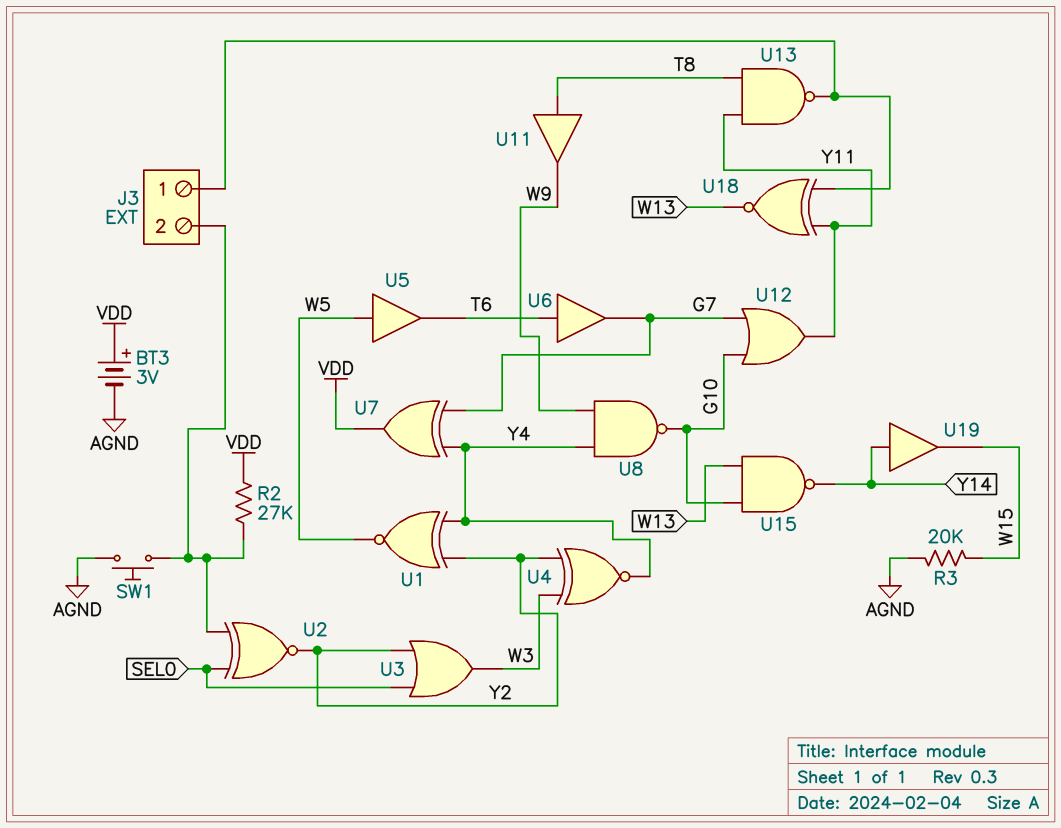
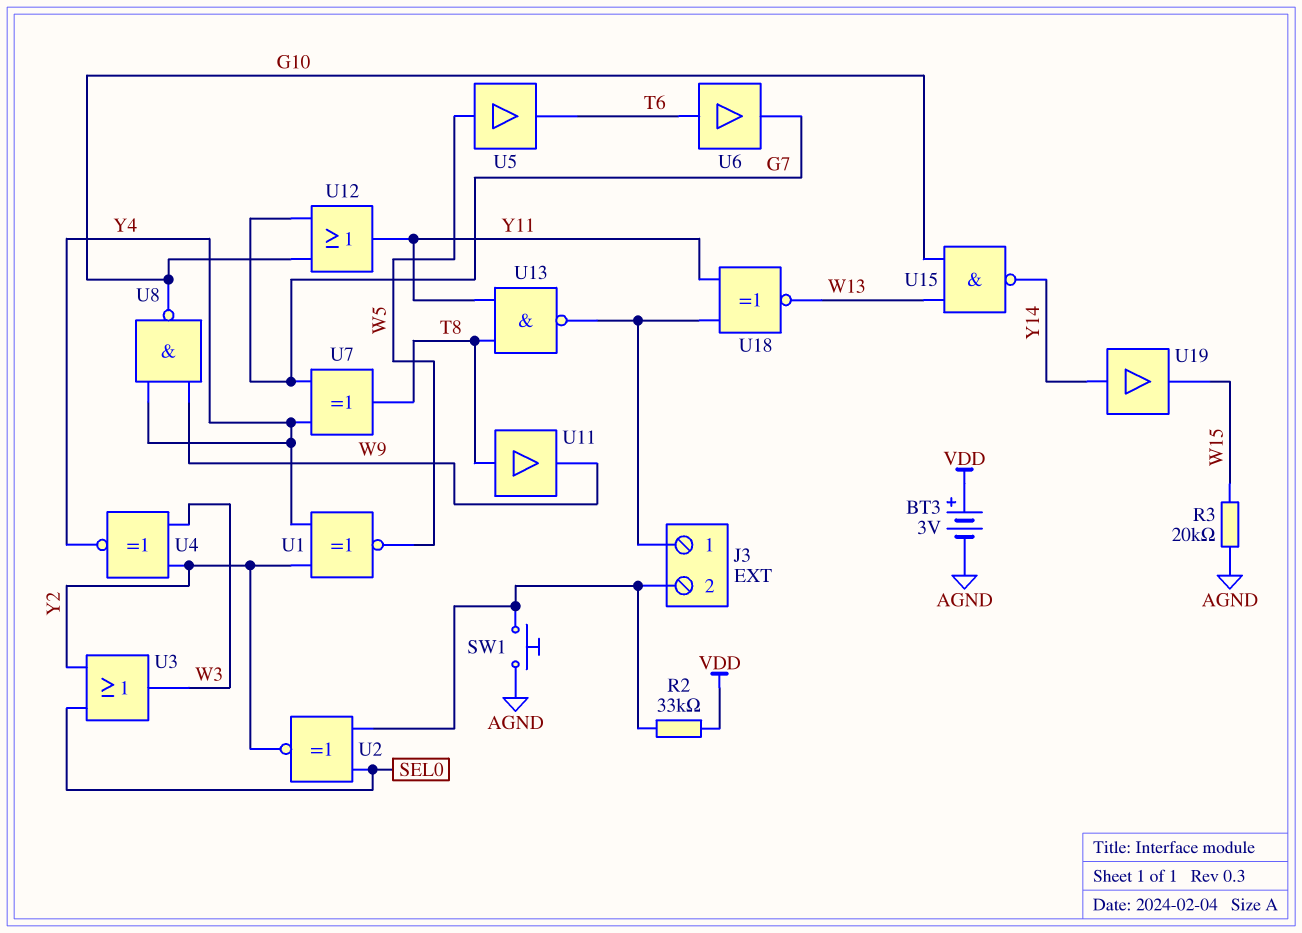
R2: 27k (J3/2, VDD) -> 33k (J3/2, VDD)
U7: XOR (in G7, in Y4, out VDD) -> XOR (in G7, in Y4, out T8)

